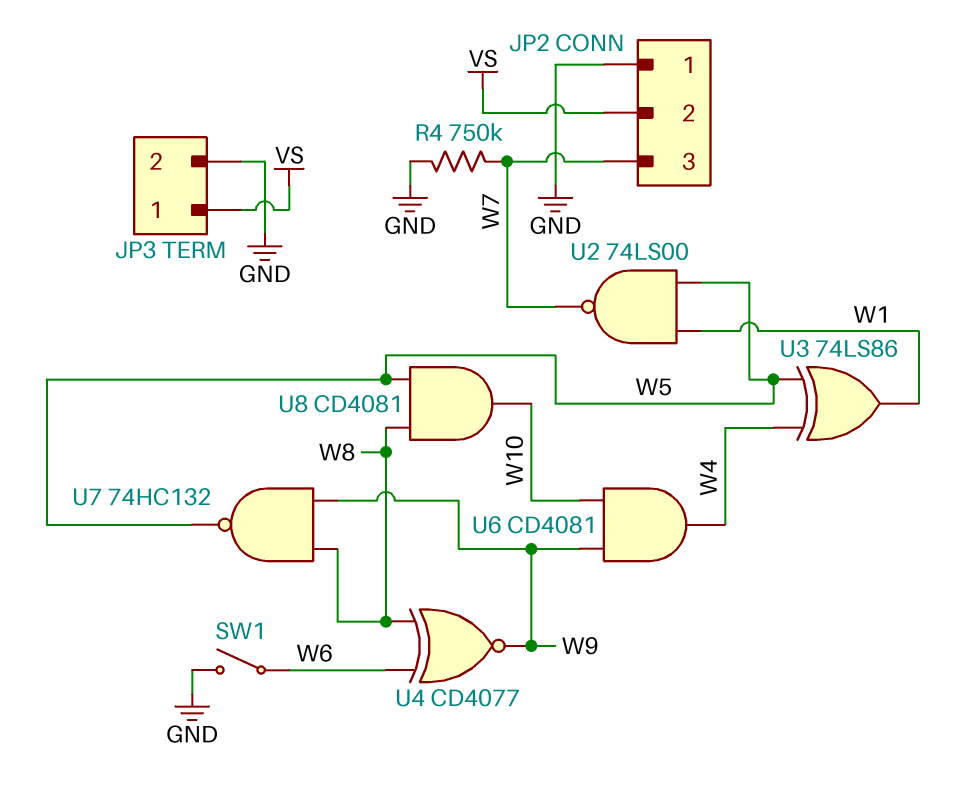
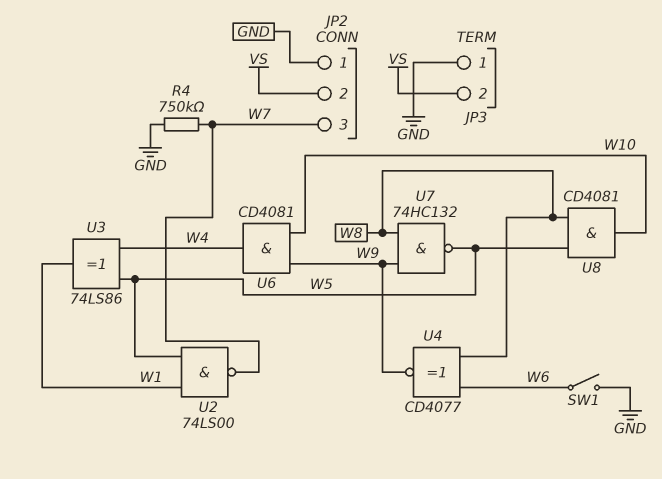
JP3 pin 1: VS -> GND
JP3 pin 2: GND -> VS

